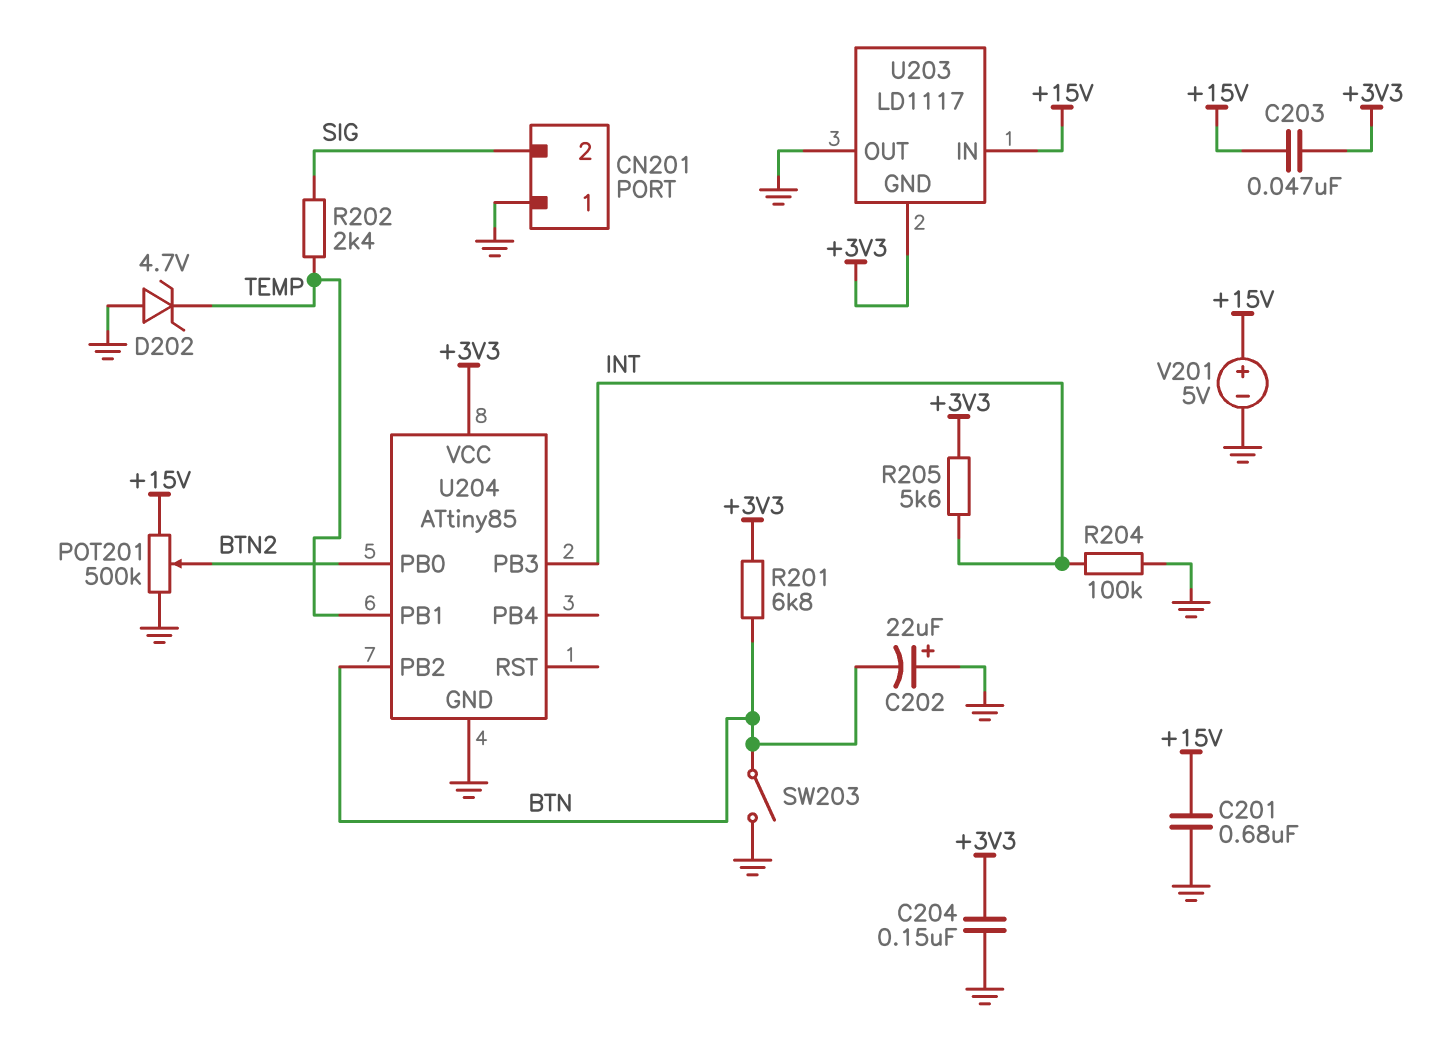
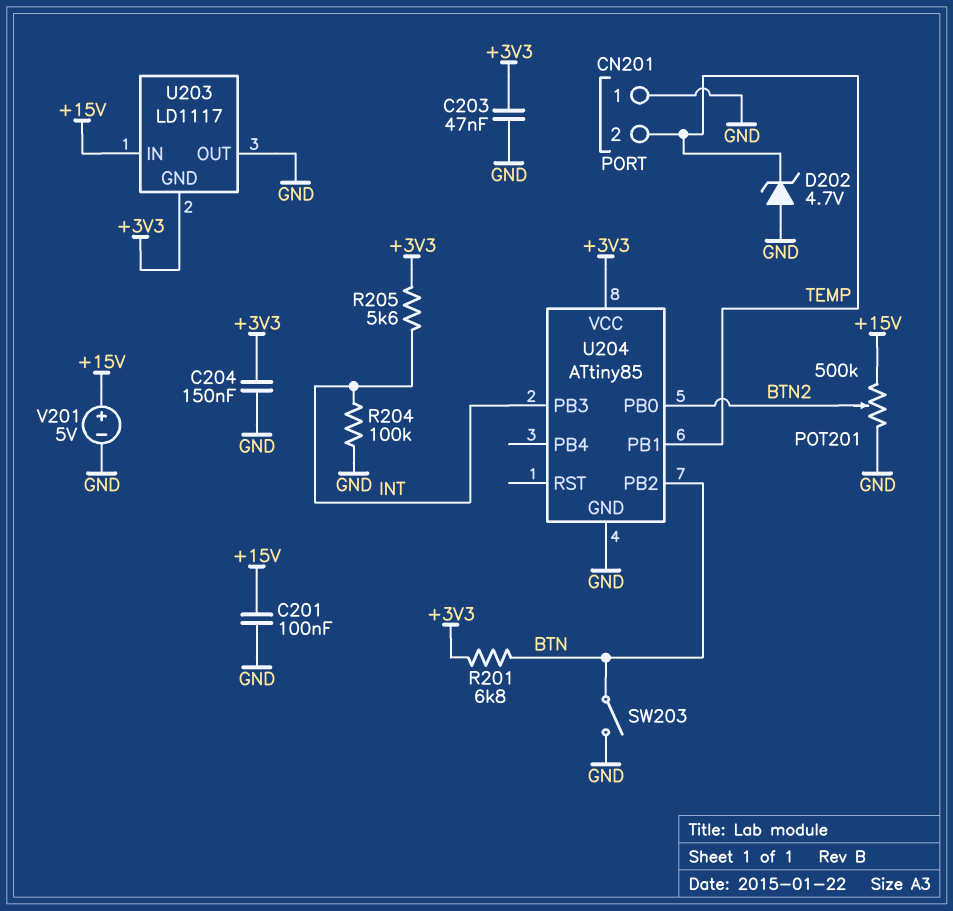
C201: 680nF (+15V, GND) -> 100nF (+15V, GND)
C202: 22uF (plus GND, minus BTN) -> none
C203: 47nF (+3V3, +15V) -> 47nF (+3V3, GND)
CN201 pin 2: SIG -> TEMP
R202: 2.4k (SIG, TEMP) -> none

